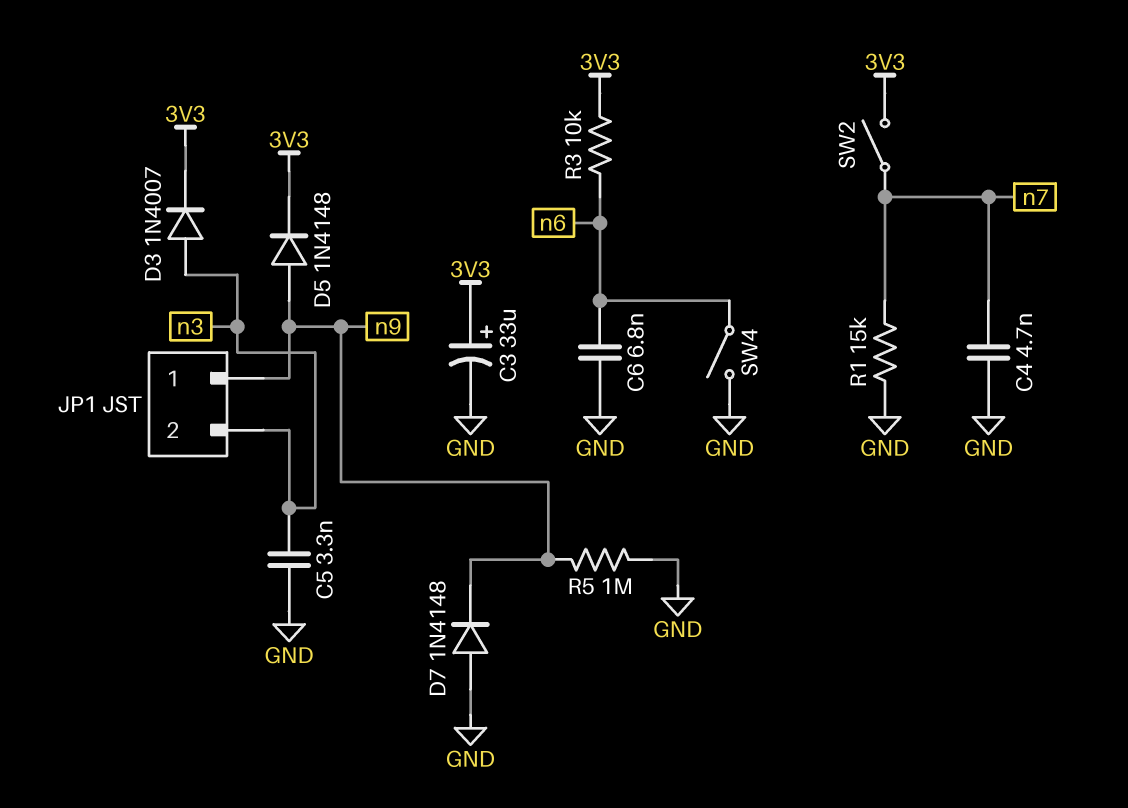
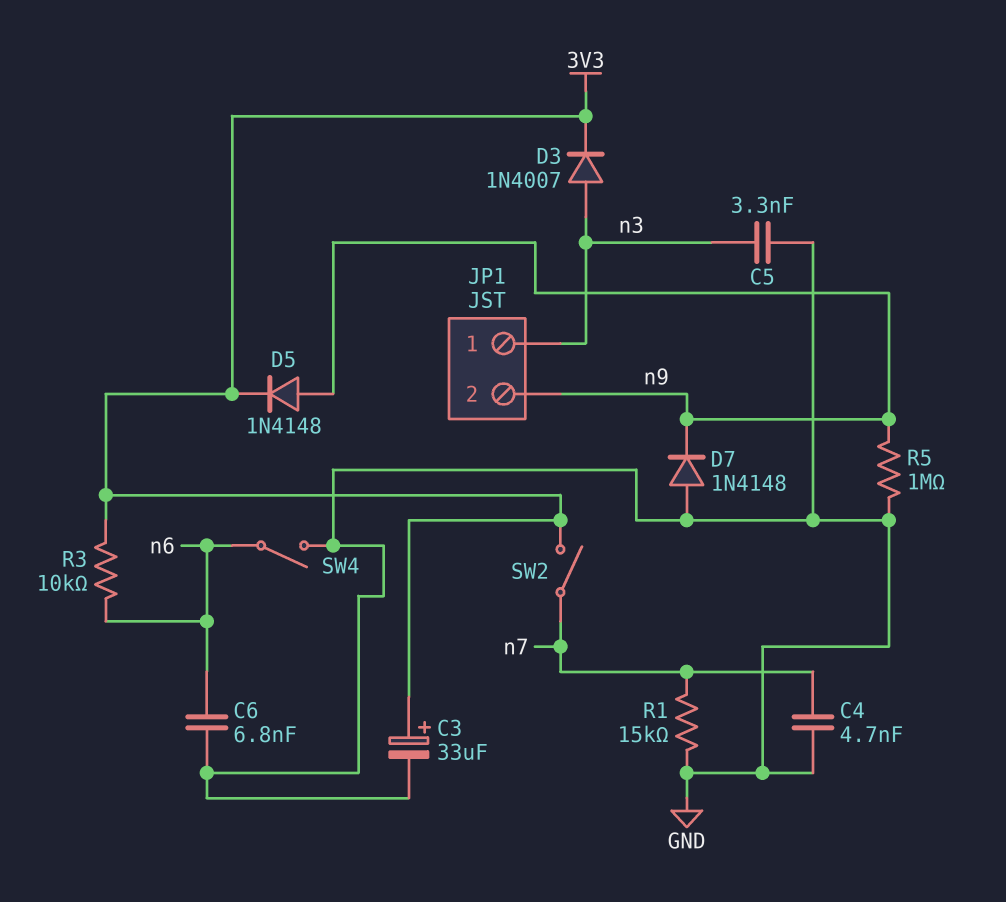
JP1 pin 1: n9 -> n3
JP1 pin 2: n3 -> n9

